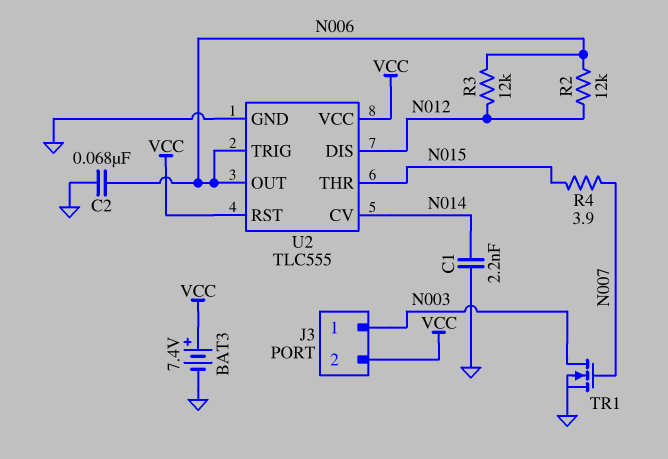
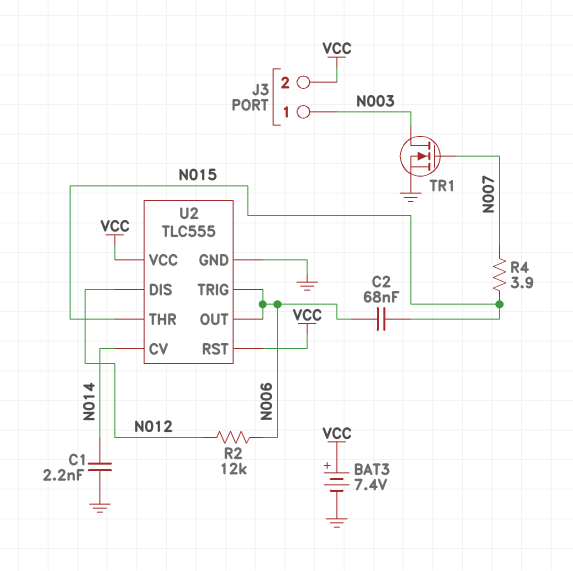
C2: 68nF (GND, N006) -> 68nF (N006, N015)
R3: 12k (N006, N012) -> none

